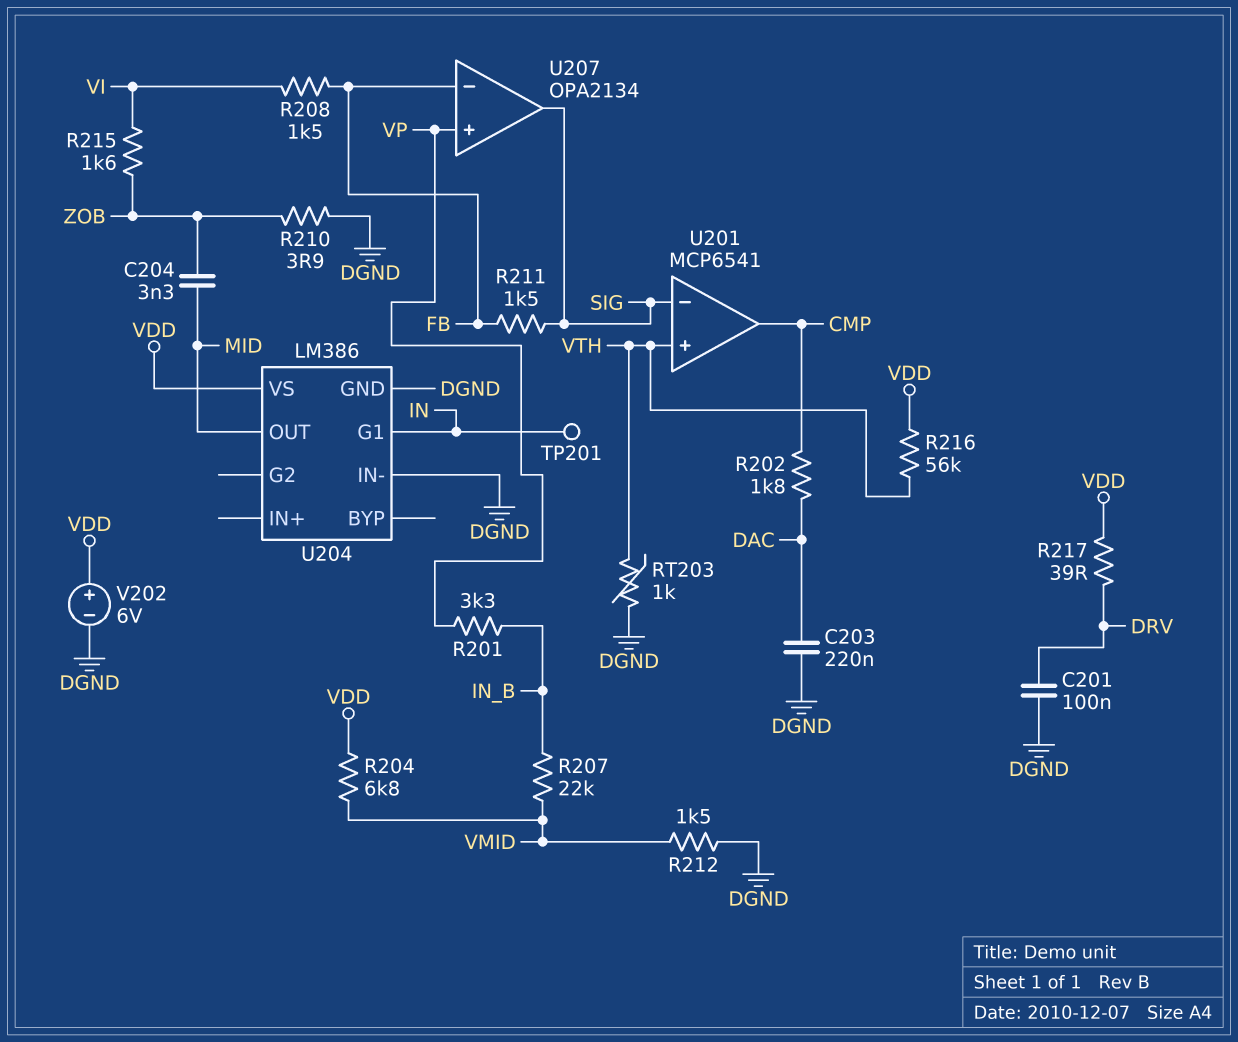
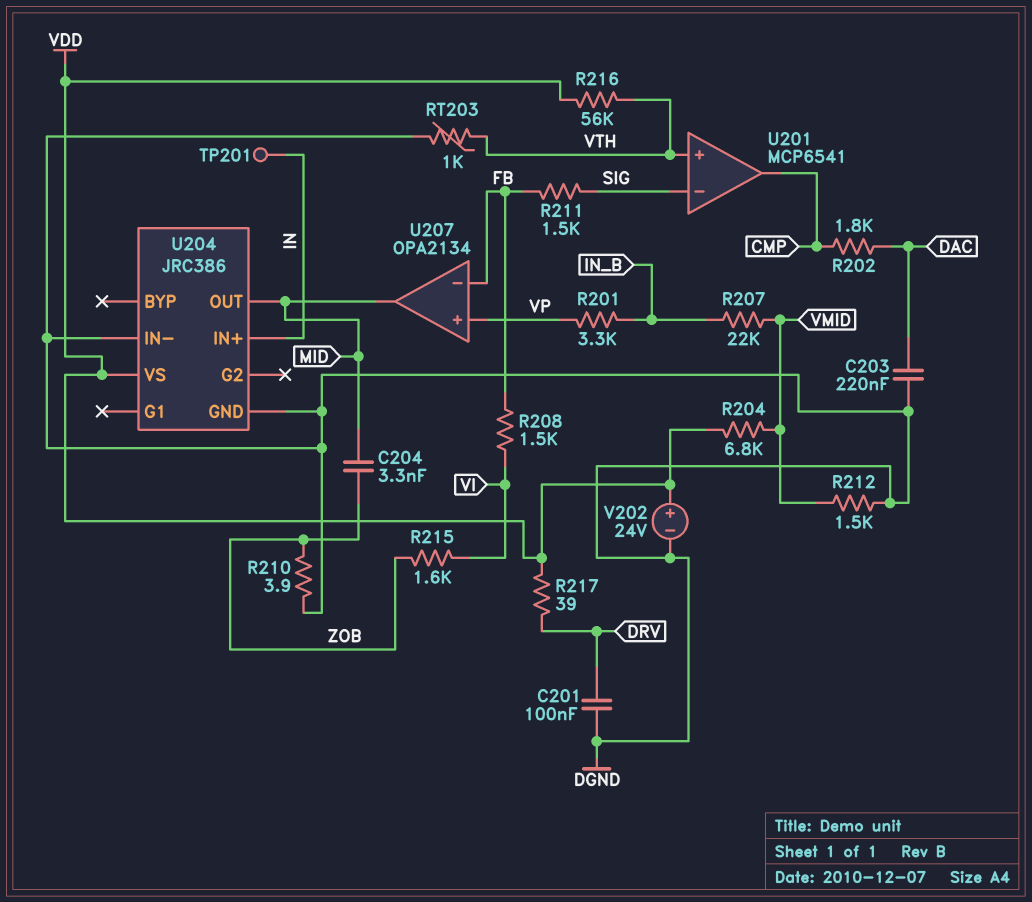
U204: LM386 -> JRC386
U204 pin G1: IN -> none
U204 pin IN+: none -> IN
U207 pin out: SIG -> MID
V202: 6V (plus VDD, minus DGND) -> 24V (plus VDD, minus DGND)

